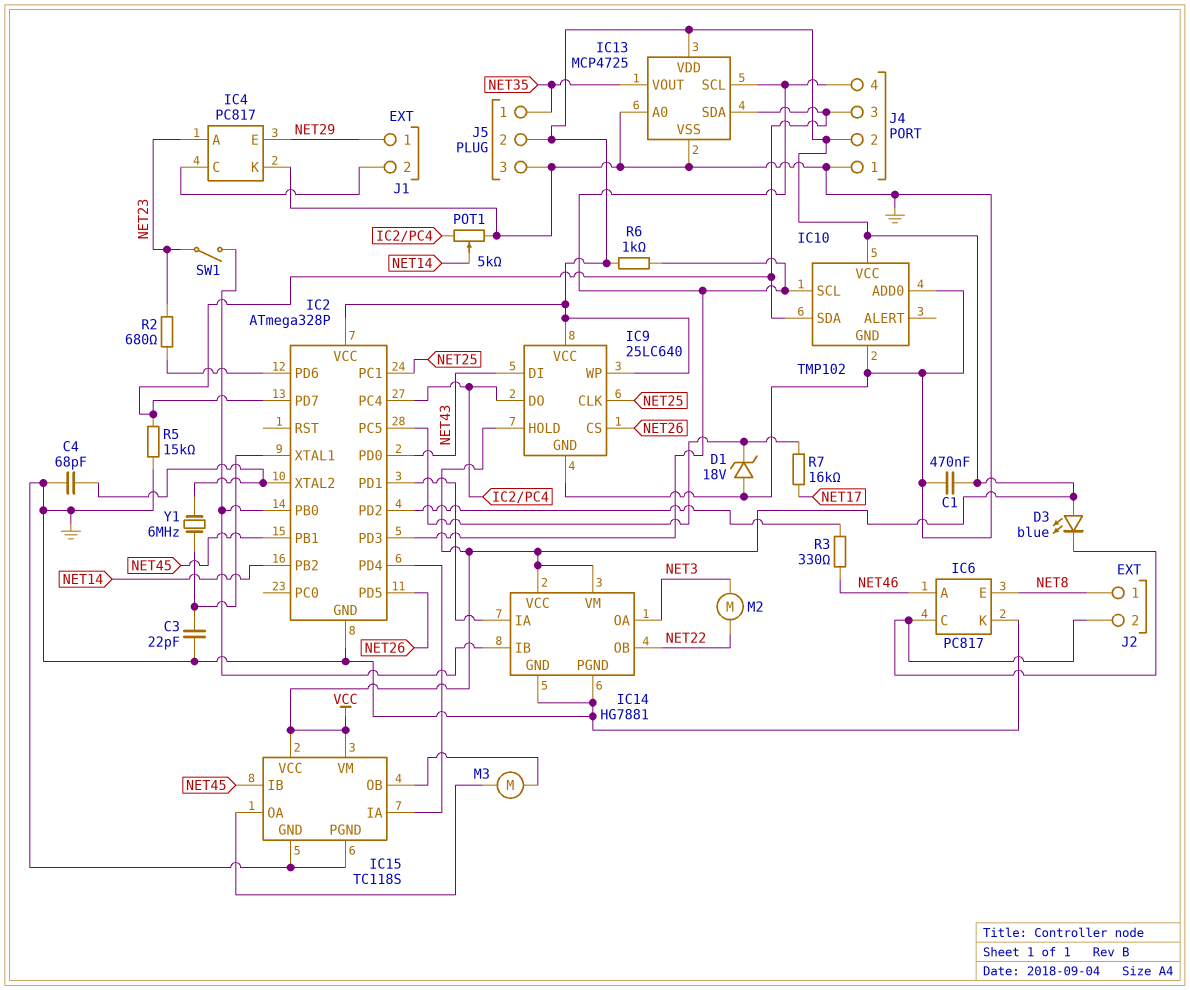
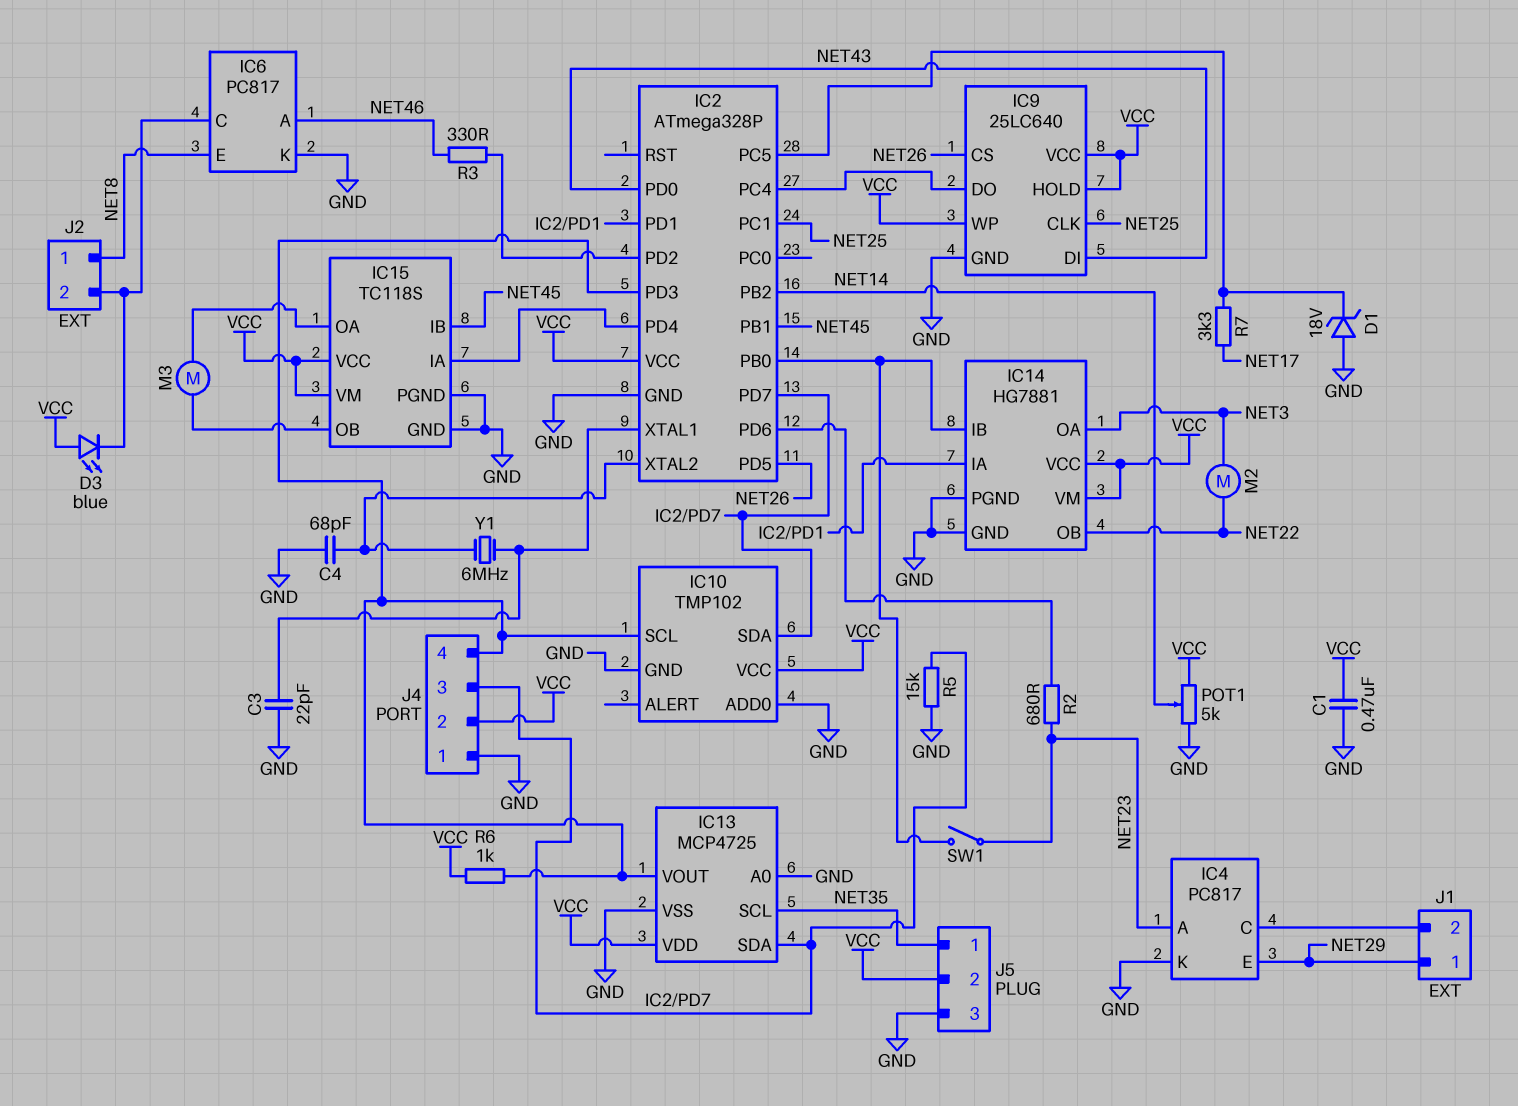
IC13 pin SCL: IC2/PD3 -> NET35
IC13 pin VOUT: NET35 -> IC2/PD3
POT1: 5k (GND, IC2/PC4, wiper NET14) -> 5k (GND, VCC, wiper NET14)
R7: 16k (IC2/PC5, NET17) -> 3.3k (IC2/PC5, NET17)

